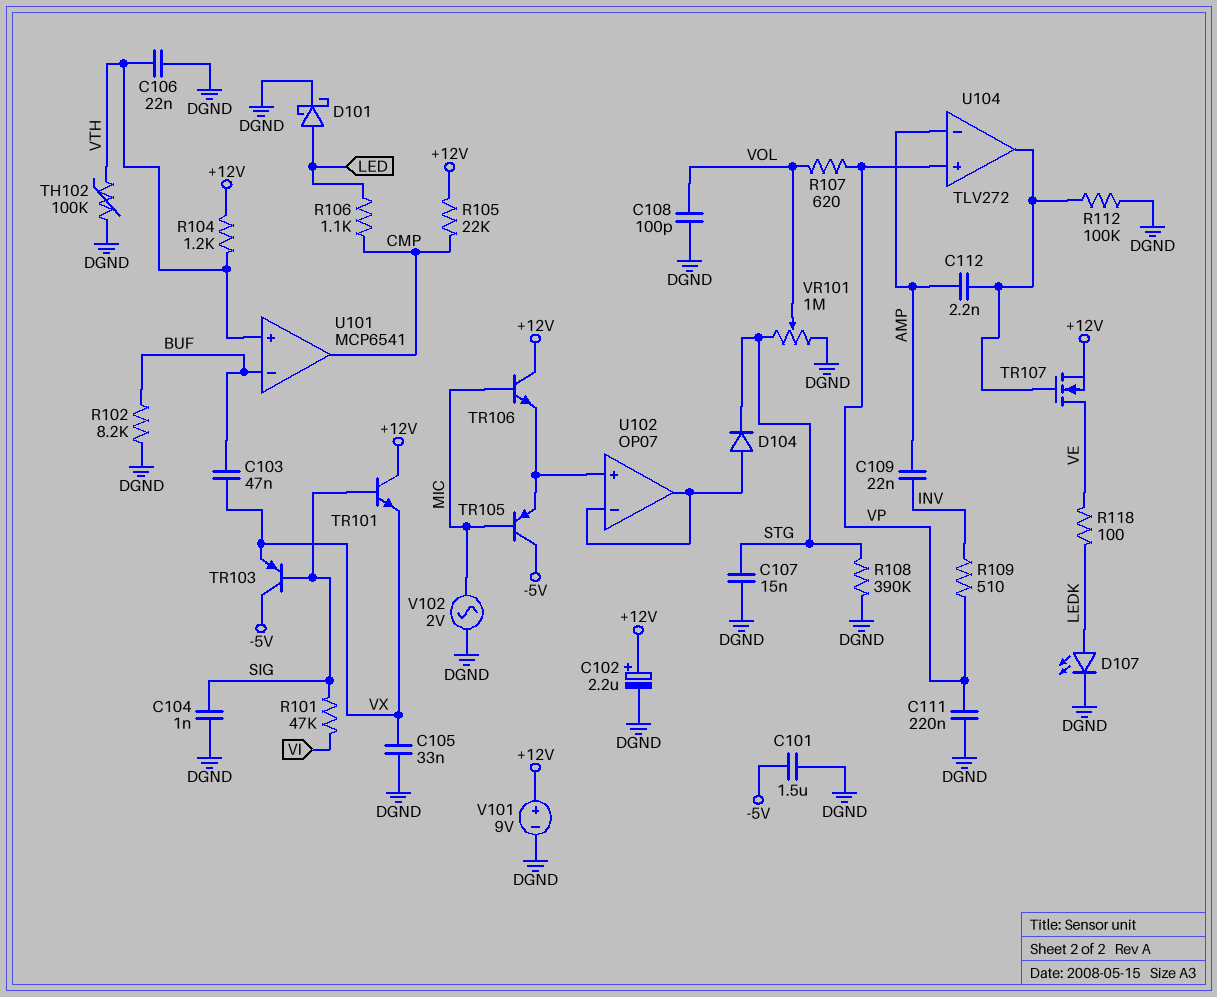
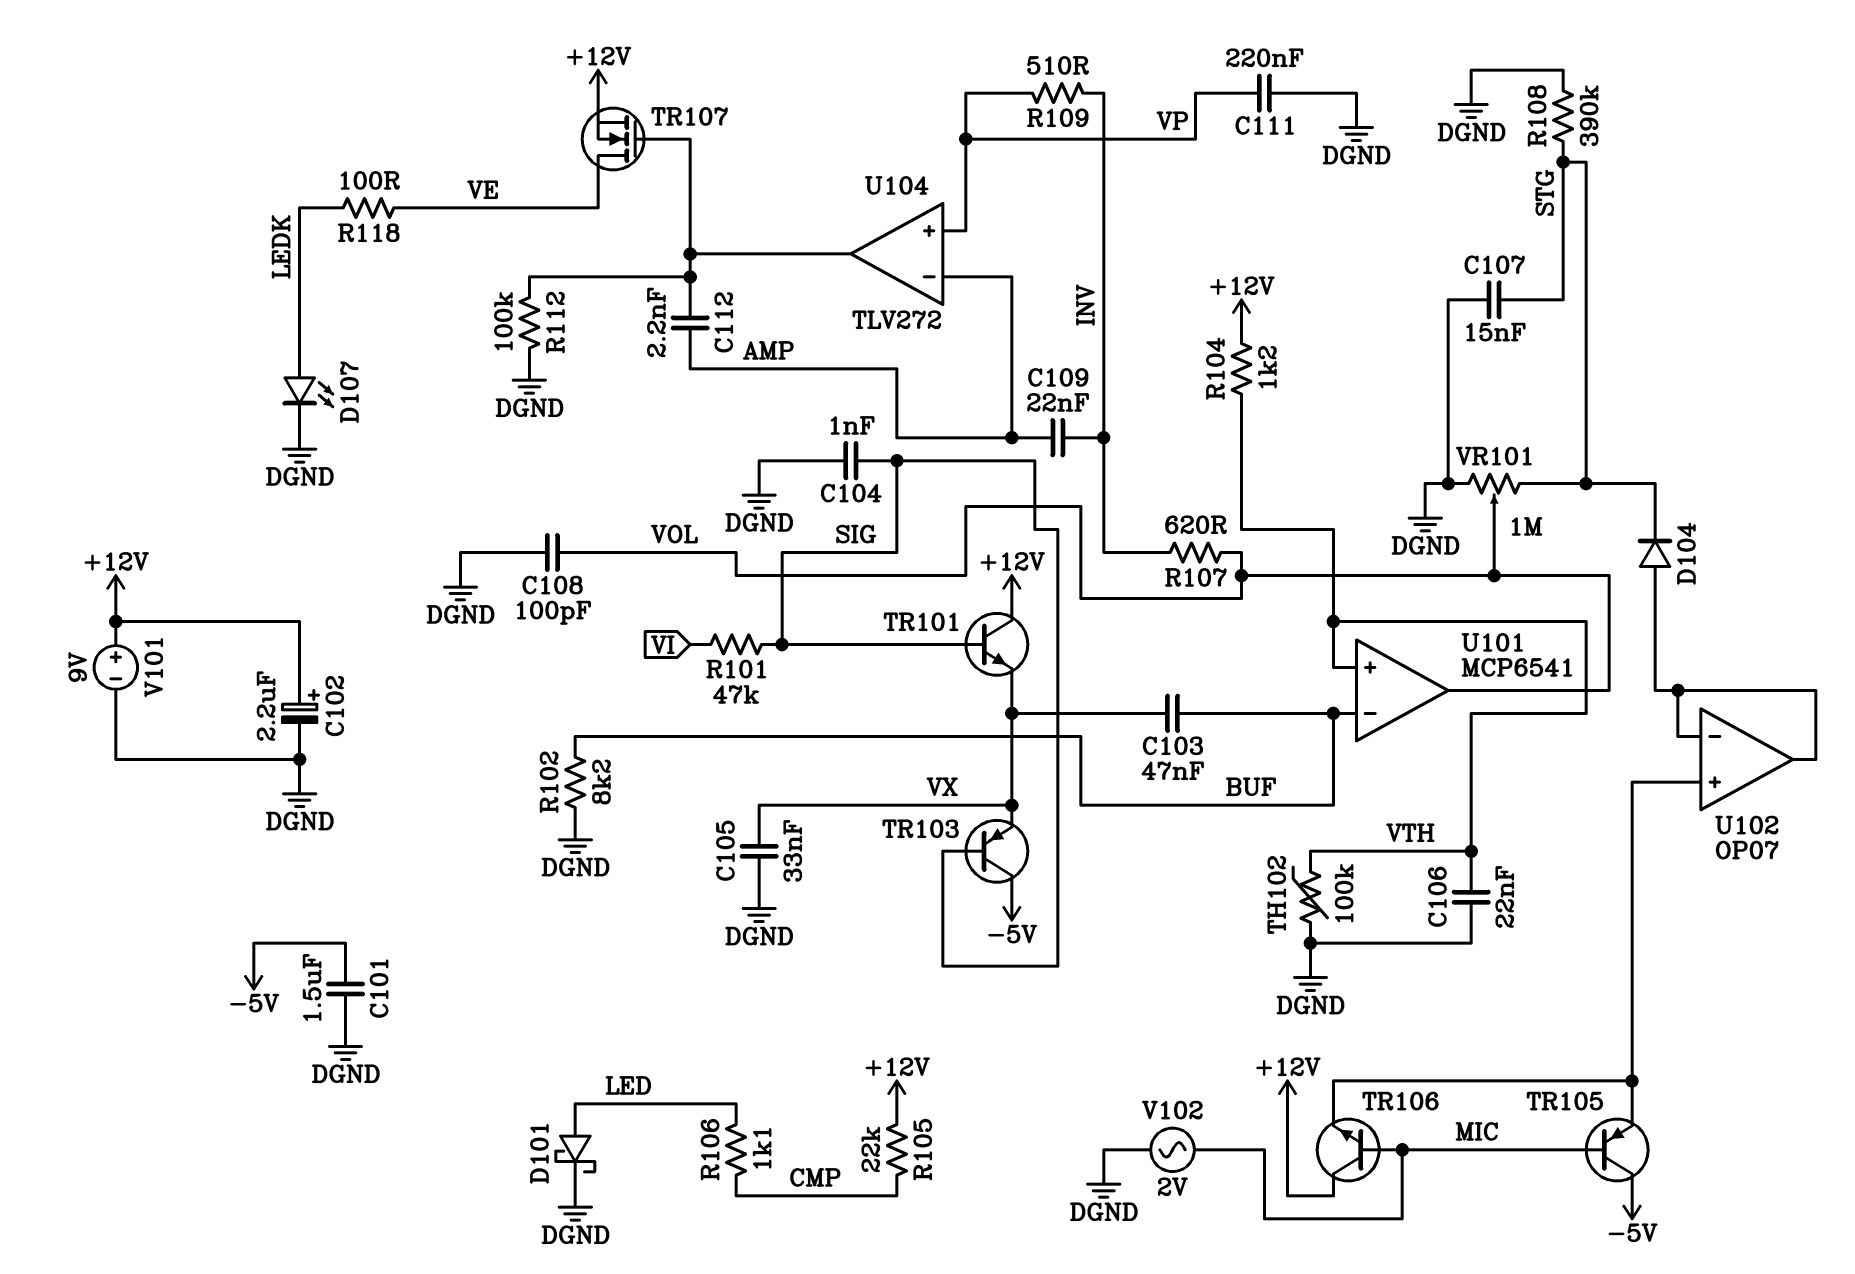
R107: 620 (VOL, VP) -> 620 (INV, VOL)
U101 pin out: CMP -> VOL

